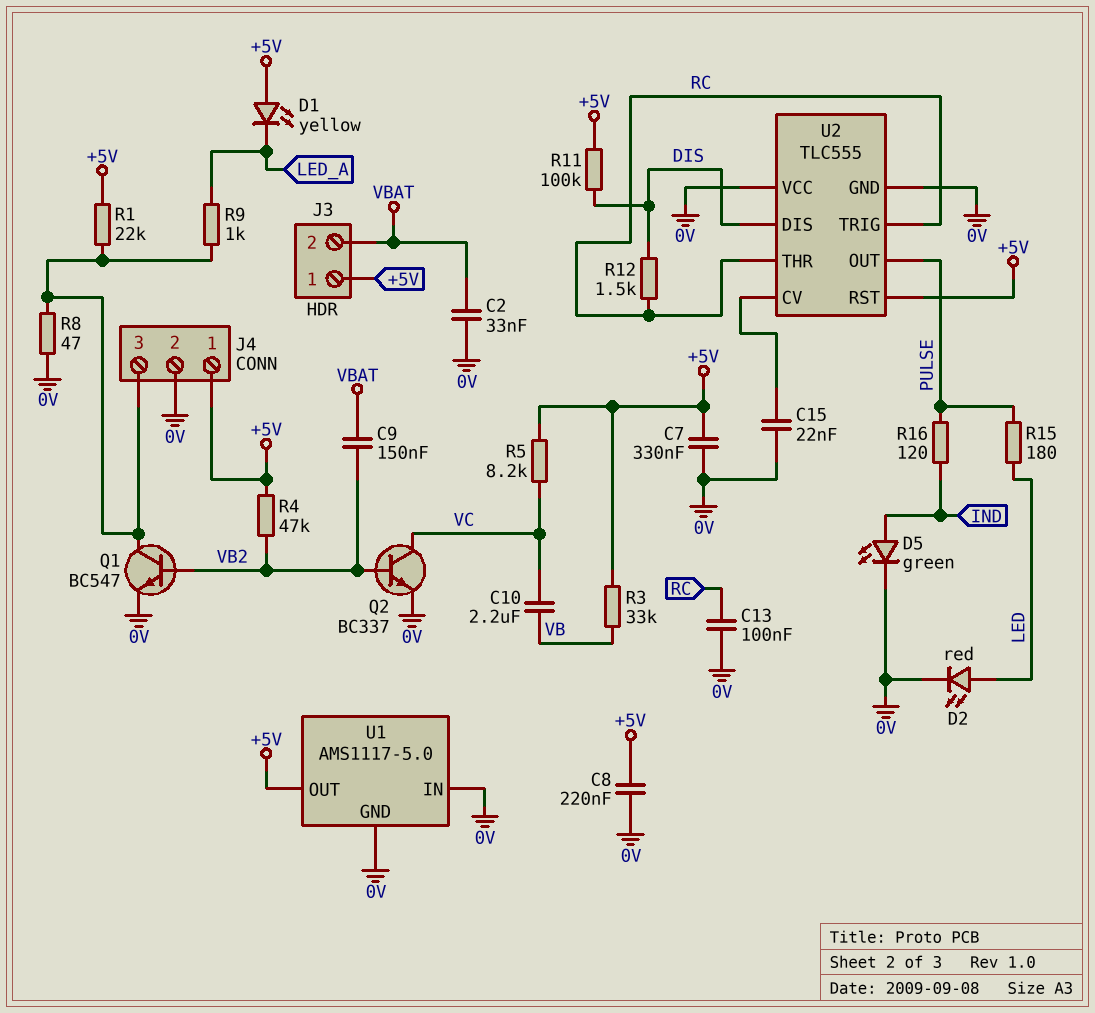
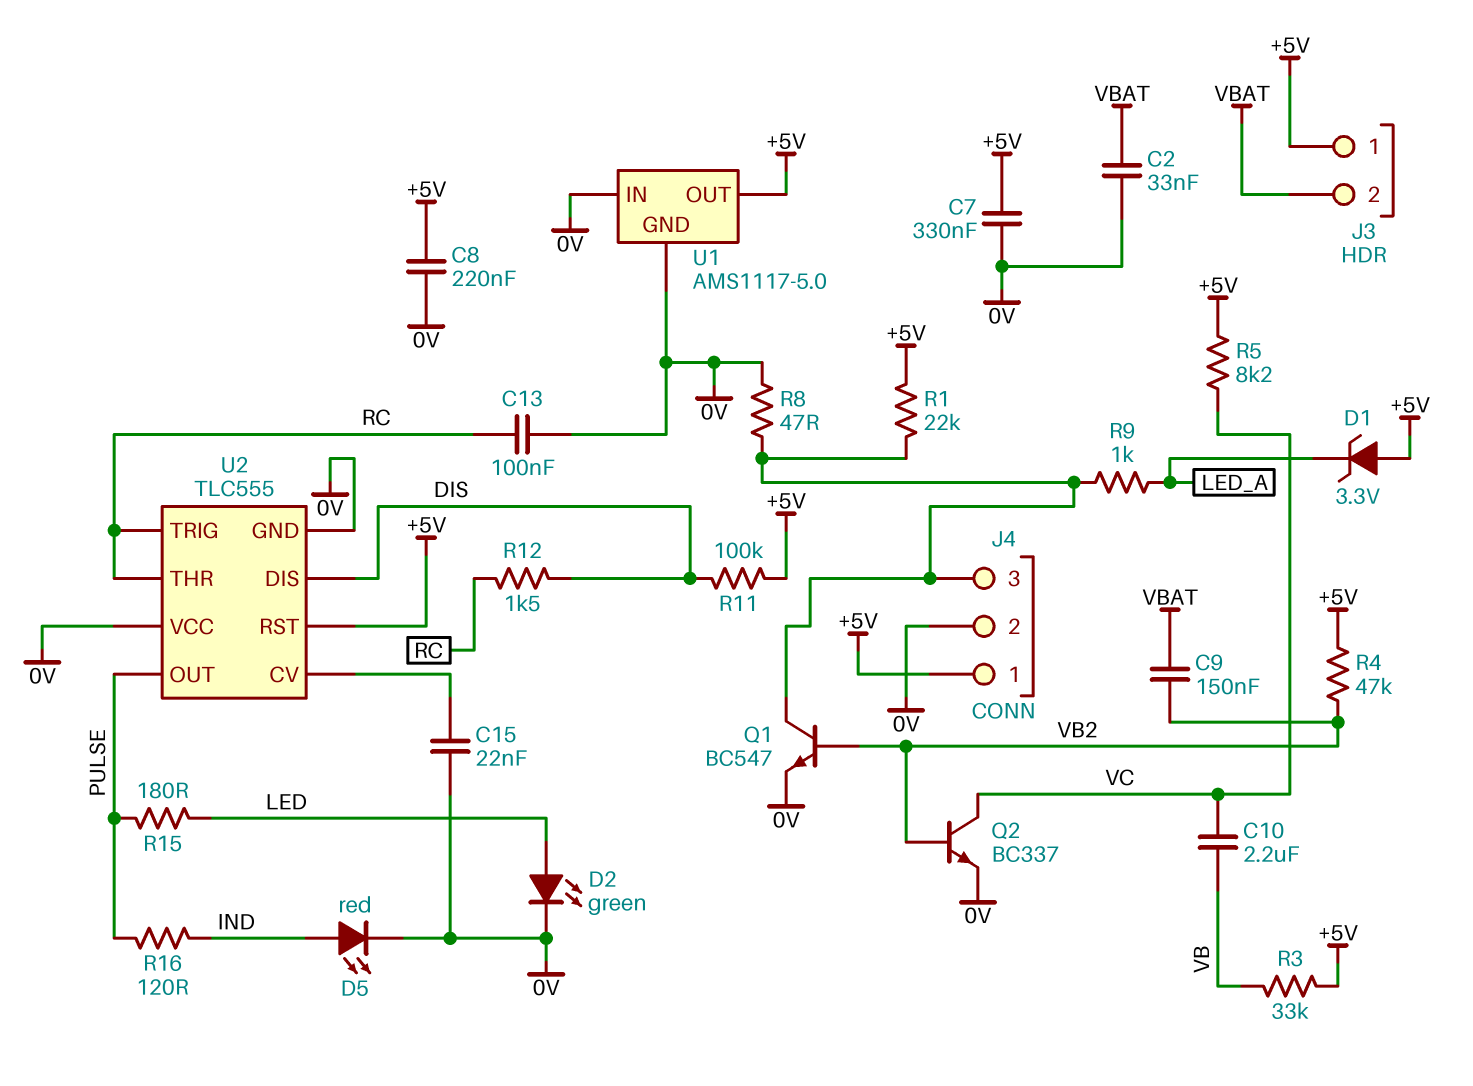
D1: LED yellow (A +5V, K LED_A) -> zener 3.3V (A +5V, K LED_A)
D2: LED red (A LED, K 0V) -> LED green (A LED, K 0V)
D5: LED green (A IND, K 0V) -> LED red (A IND, K 0V)

